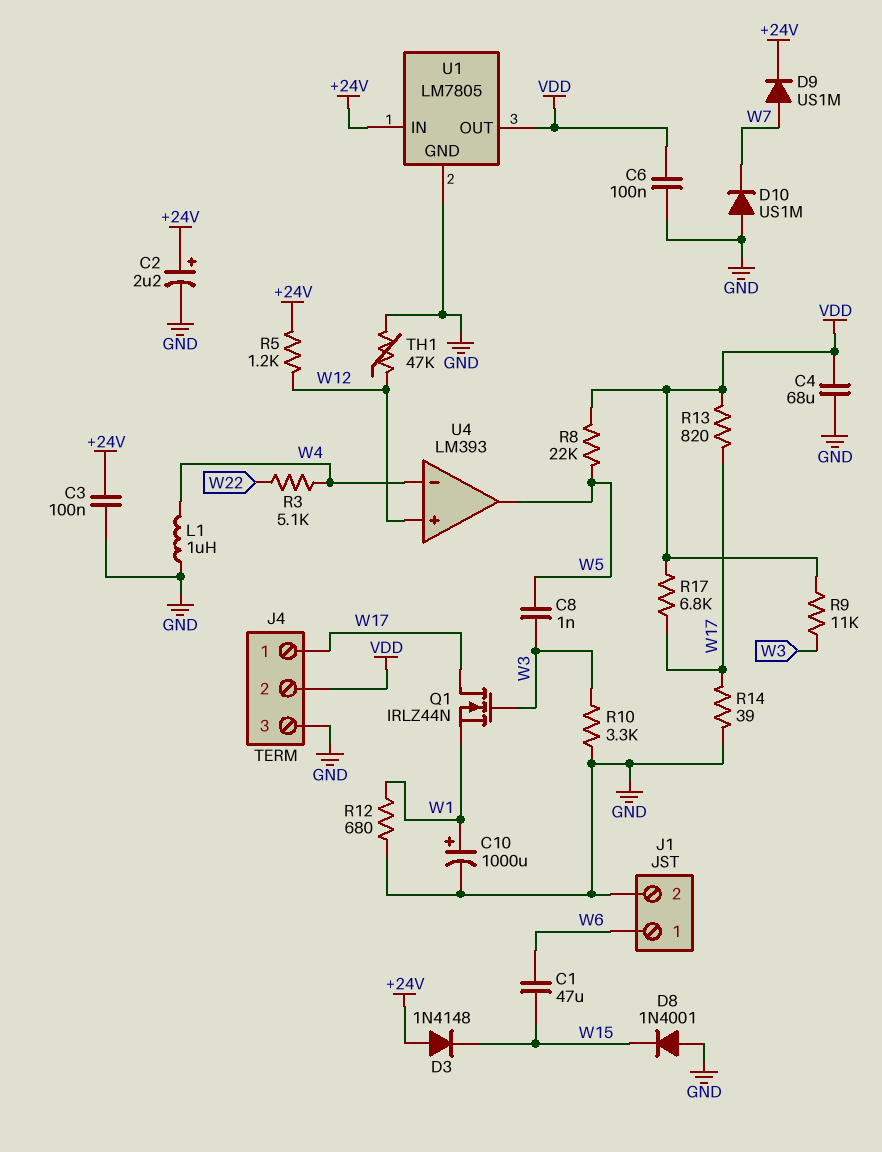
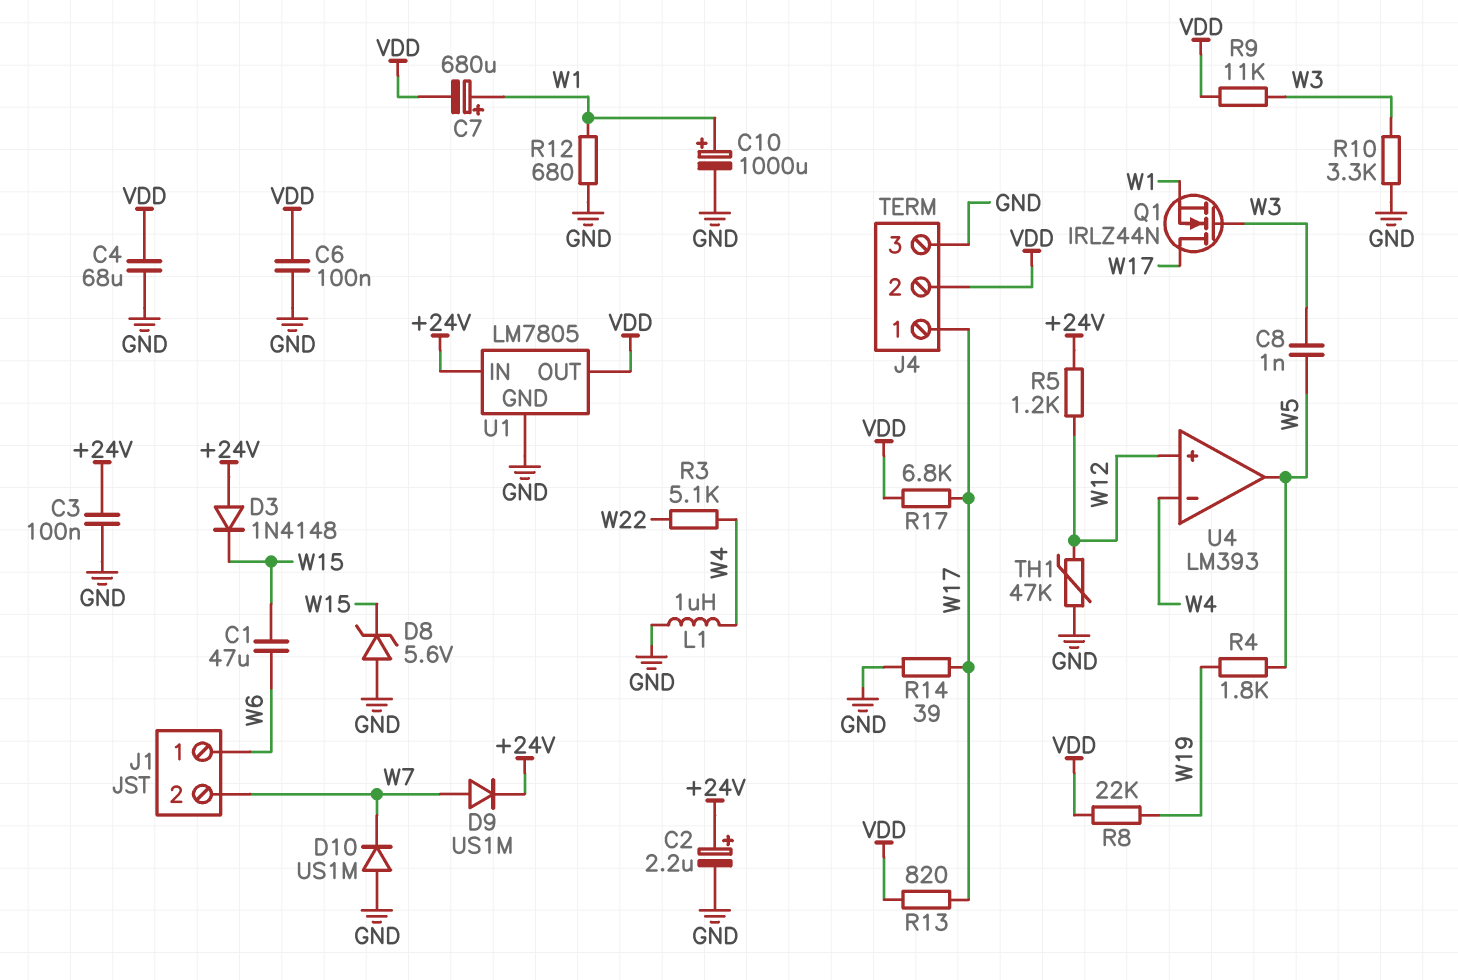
C7: none -> 680uF (plus W1, minus VDD)
D8: diode 1N4001 (A GND, K W15) -> zener 5.6V (A GND, K W15)
J1 pin 2: GND -> W7
R4: none -> 1.8k (W5, W19)
R8: 22k (VDD, W5) -> 22k (VDD, W19)

